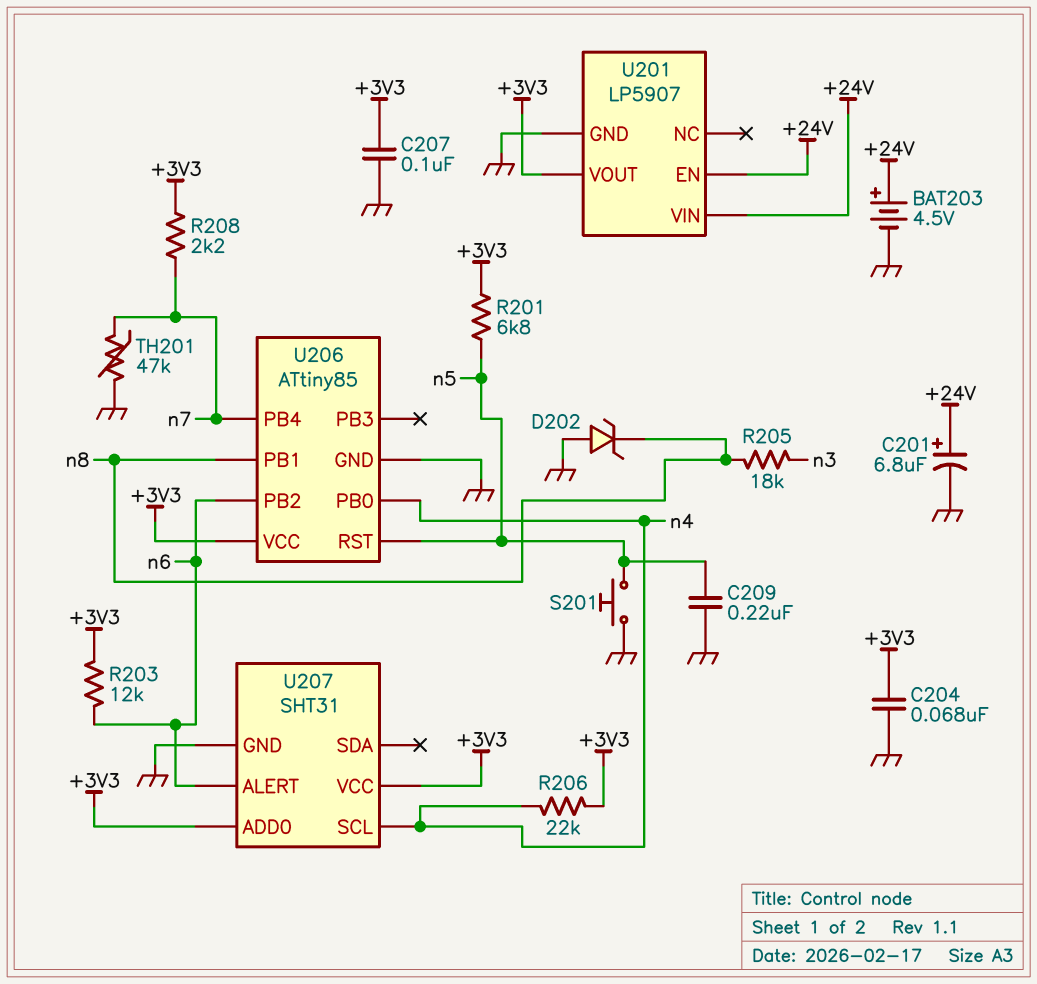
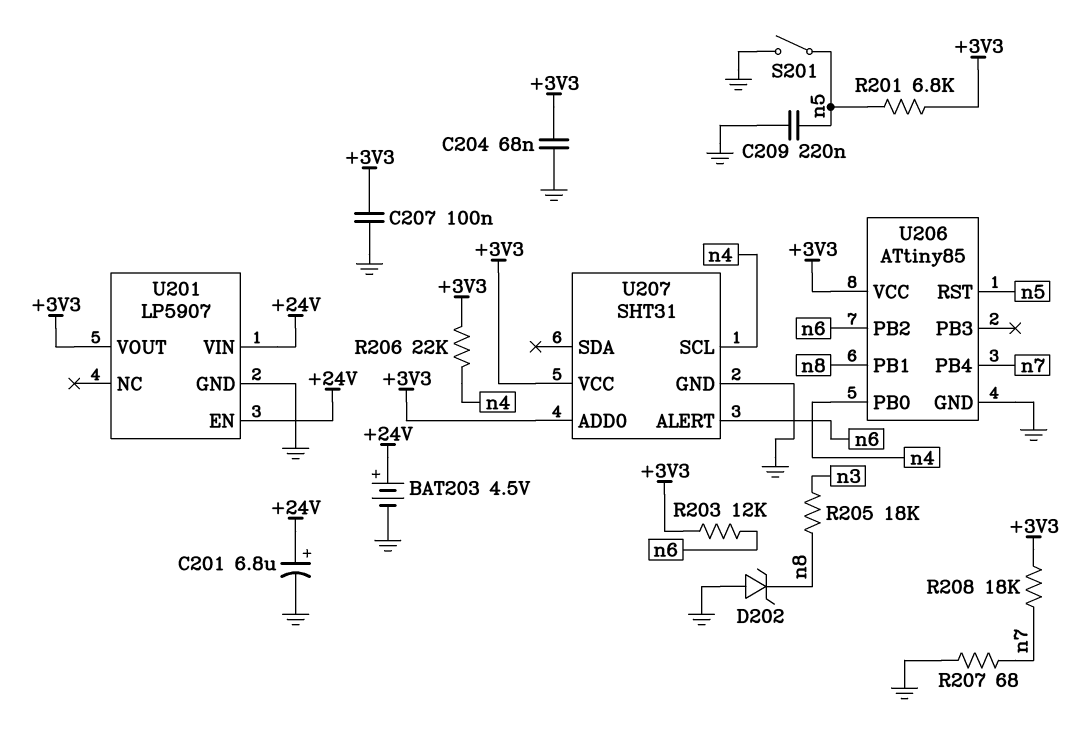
R207: none -> 68 (GND, n7)
R208: 2.2k (+3V3, n7) -> 18k (+3V3, n7)
S201: button (GND, n5) -> switch (GND, n5)
TH201: 47k (GND, n7) -> none

